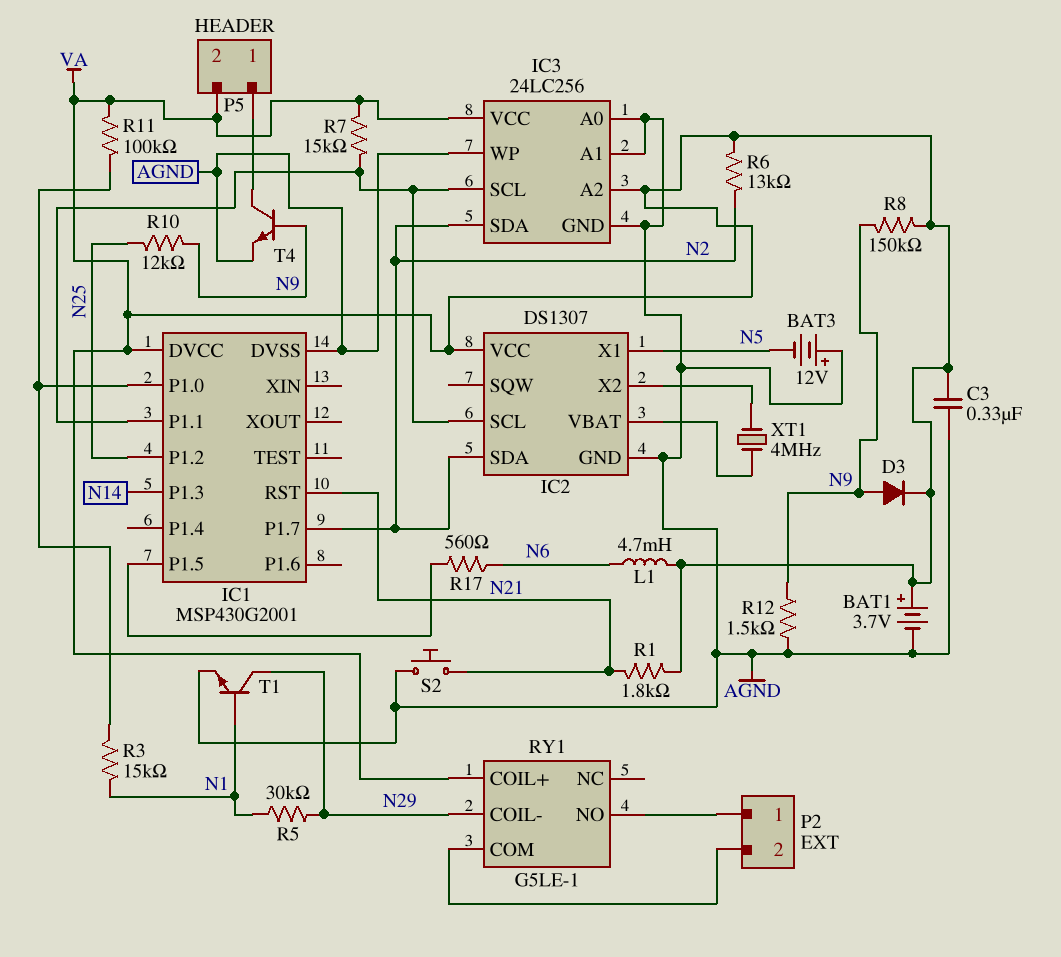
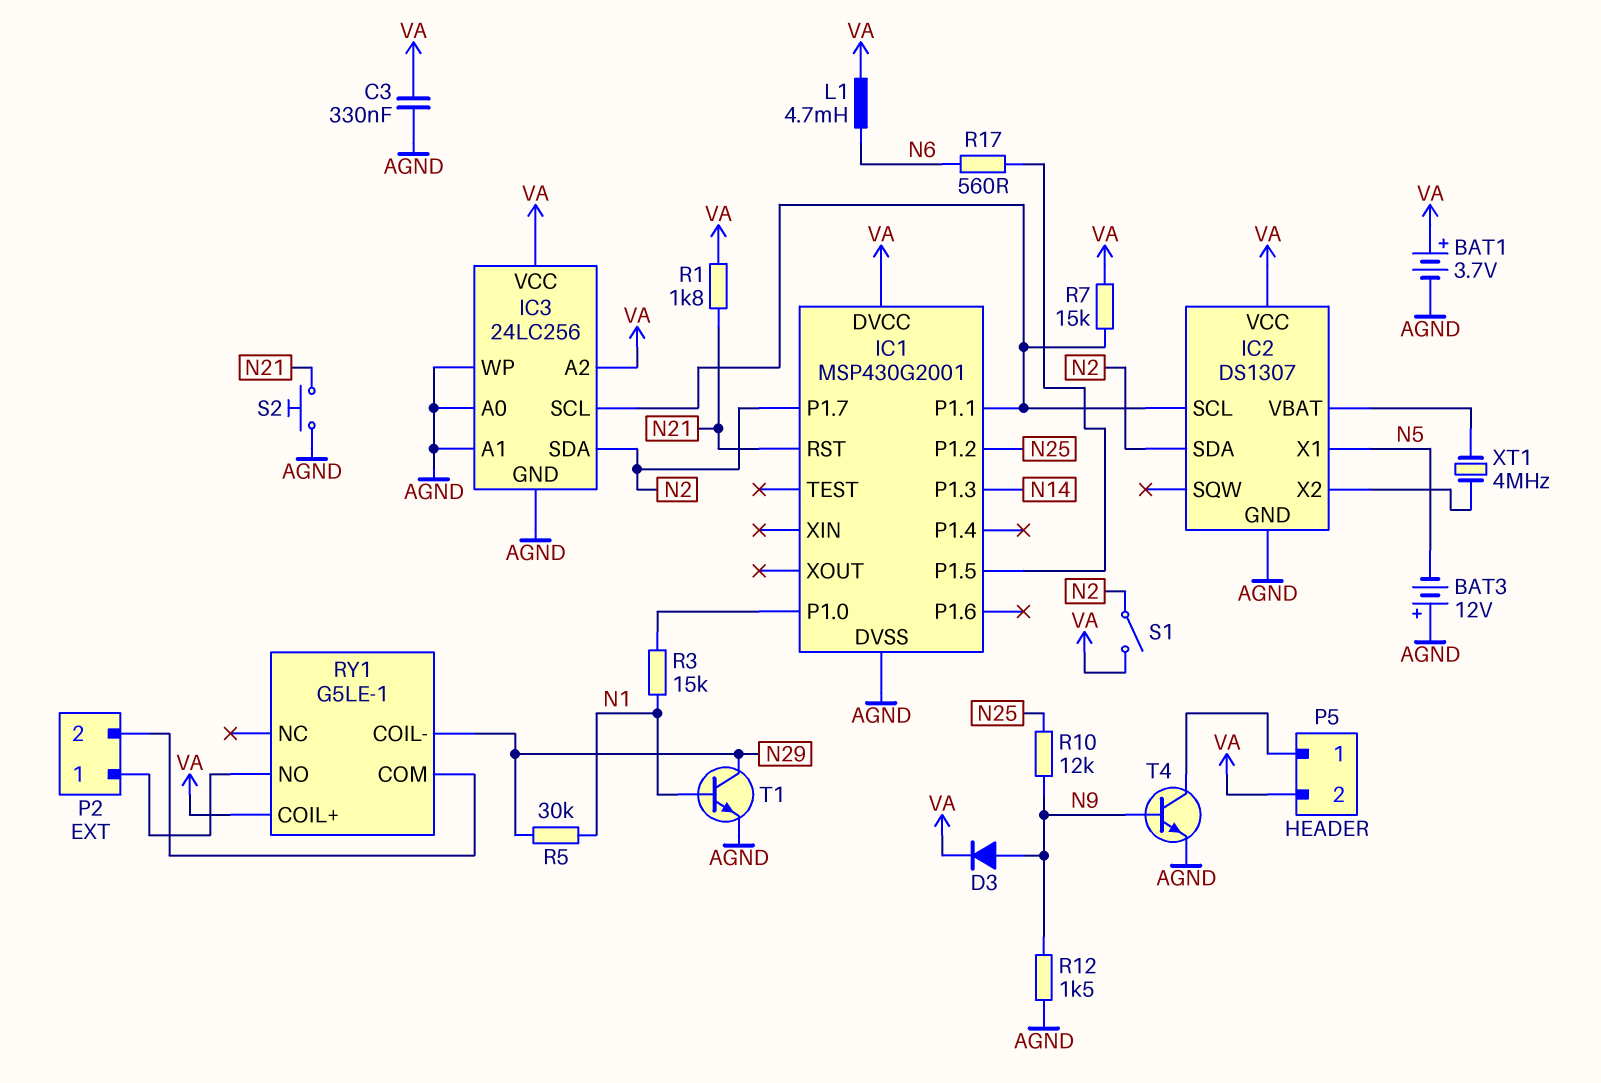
R6: 13k (N2, VA) -> none
R8: 150k (N9, VA) -> none
R11: 100k (IC1/P1.0, VA) -> none
S1: none -> switch (N2, VA)

